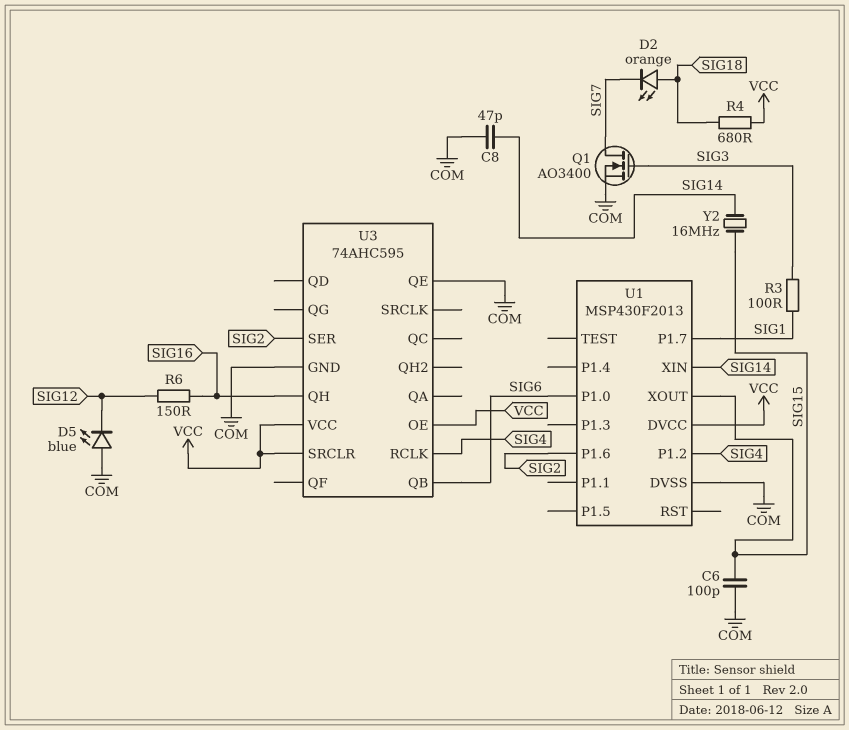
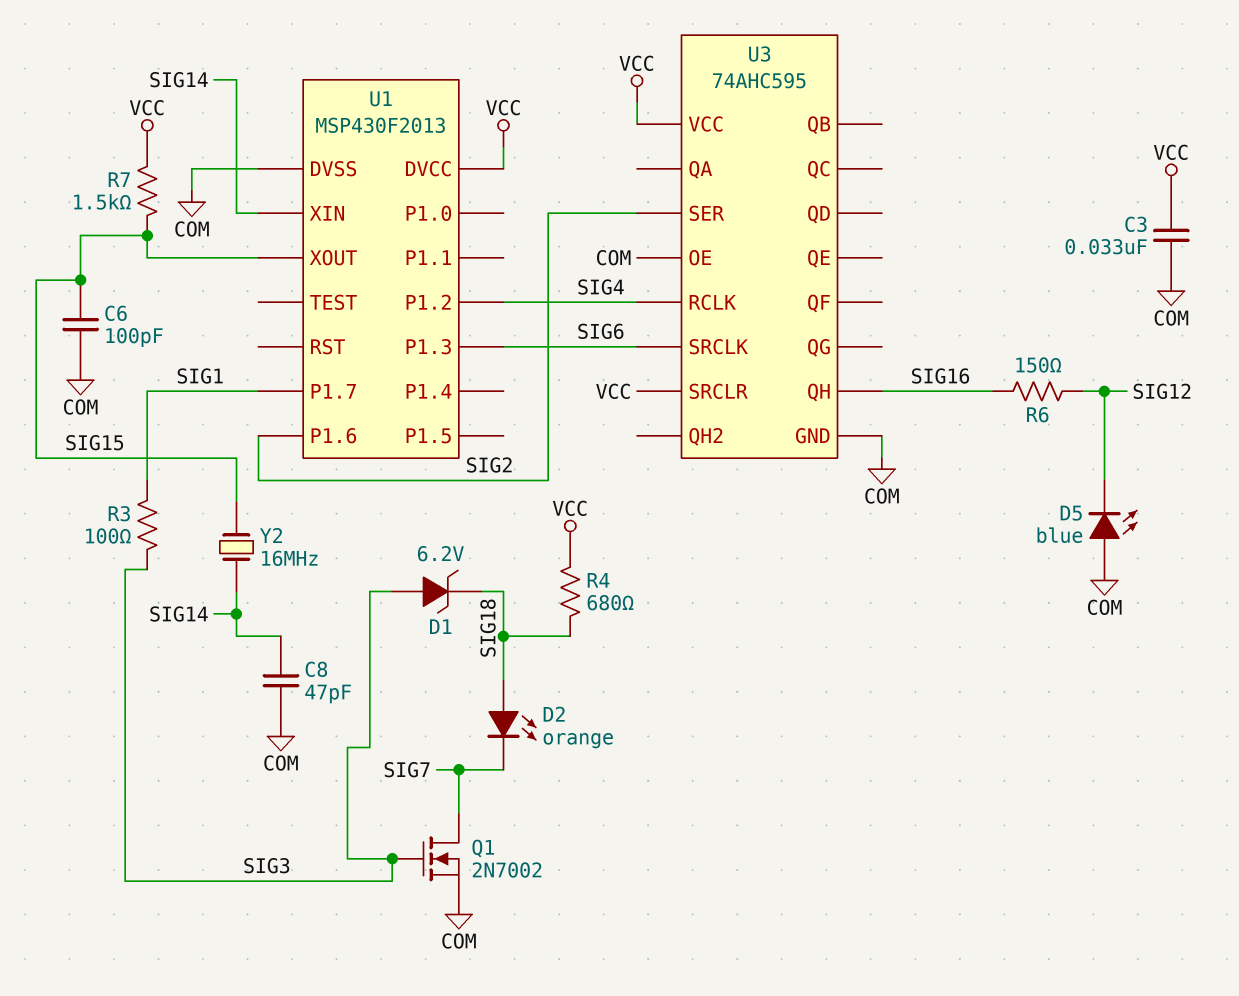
C3: none -> 33nF (COM, VCC)
D1: none -> zener 6.2V (A SIG3, K SIG18)
Q1: NMOS AO3400 (G SIG3, D SIG7, S COM) -> NMOS 2N7002 (G SIG3, D SIG7, S COM)
R7: none -> 1.5k (SIG15, VCC)
U1 pin P1.0: SIG6 -> none
U1 pin P1.3: none -> SIG6
U3 pin OE: VCC -> COM
U3 pin QB: SIG6 -> none
U3 pin QE: COM -> none
U3 pin SRCLK: none -> SIG6

